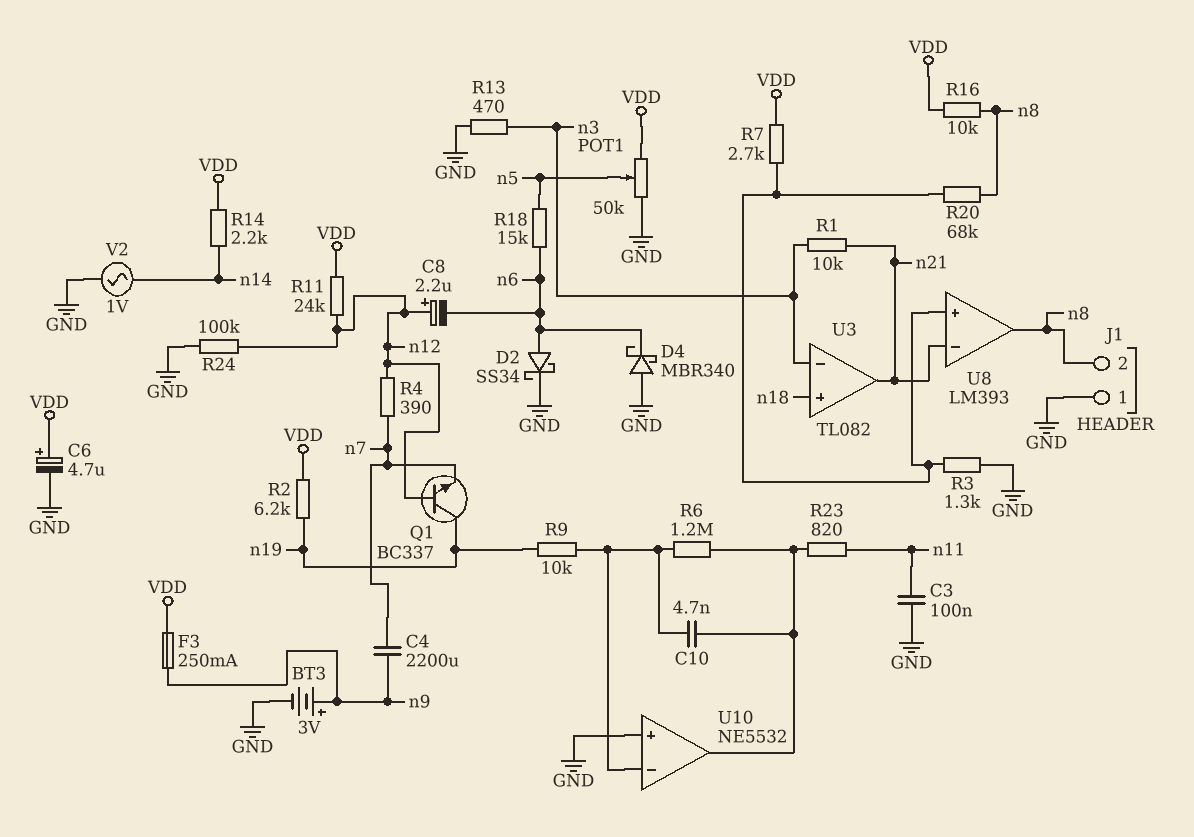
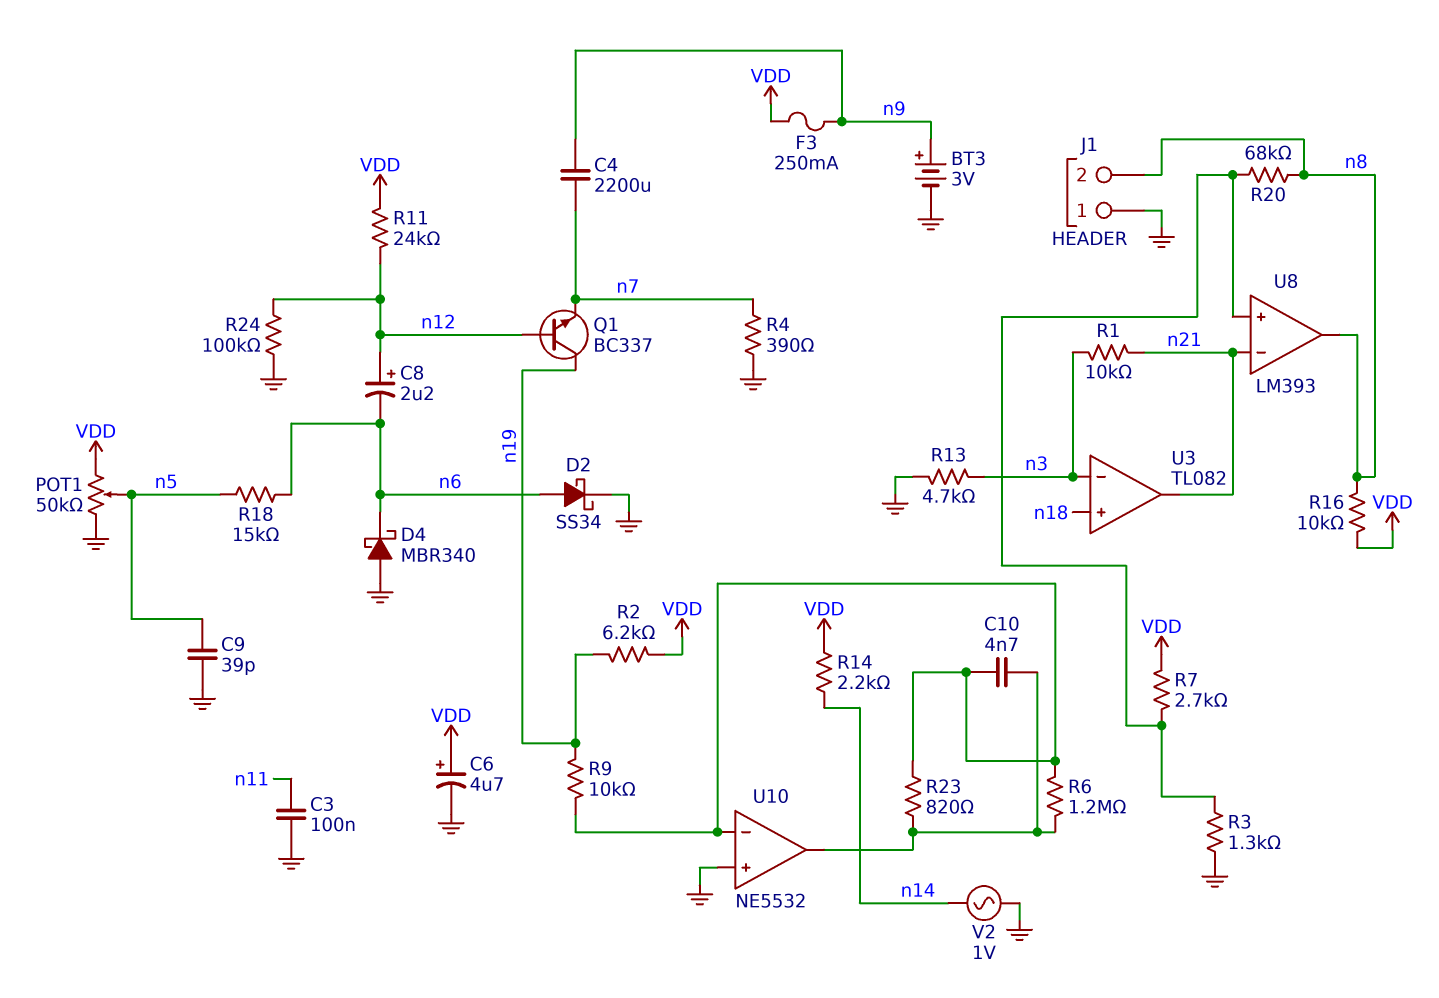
C9: none -> 39pF (GND, n5)
R4: 390 (n7, n12) -> 390 (GND, n7)
R13: 470 (GND, n3) -> 4.7k (GND, n3)
R23: 820 (U10/out, n11) -> 820 (U10/in-, U10/out)

